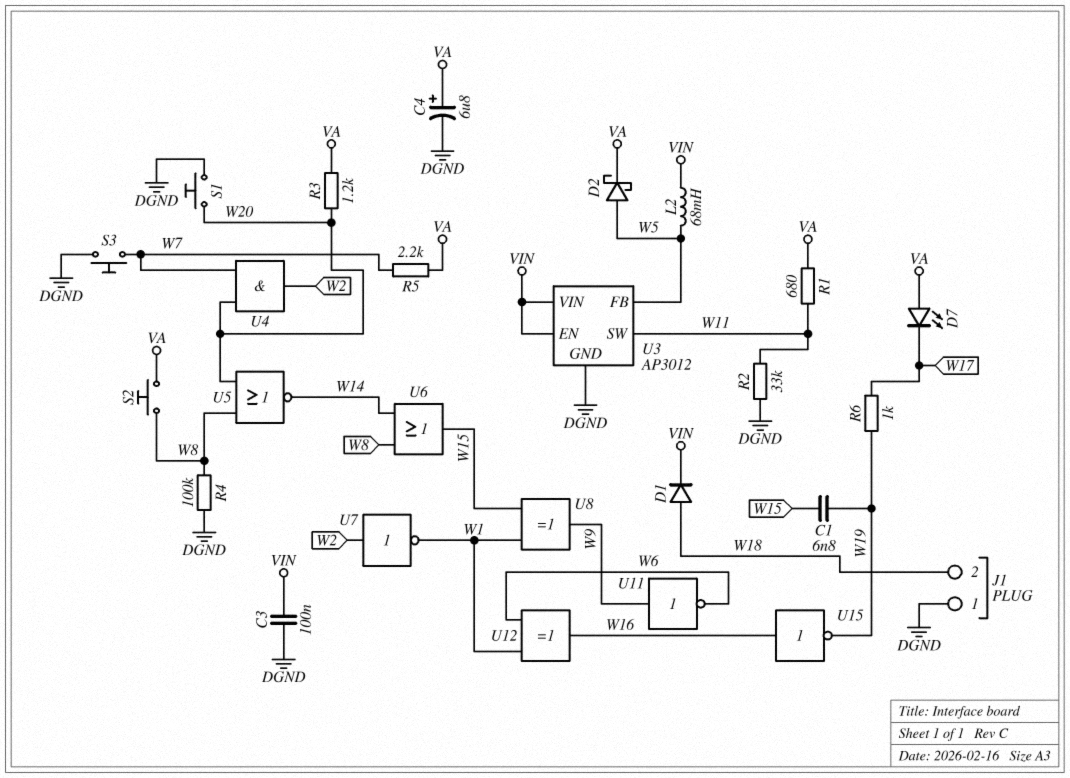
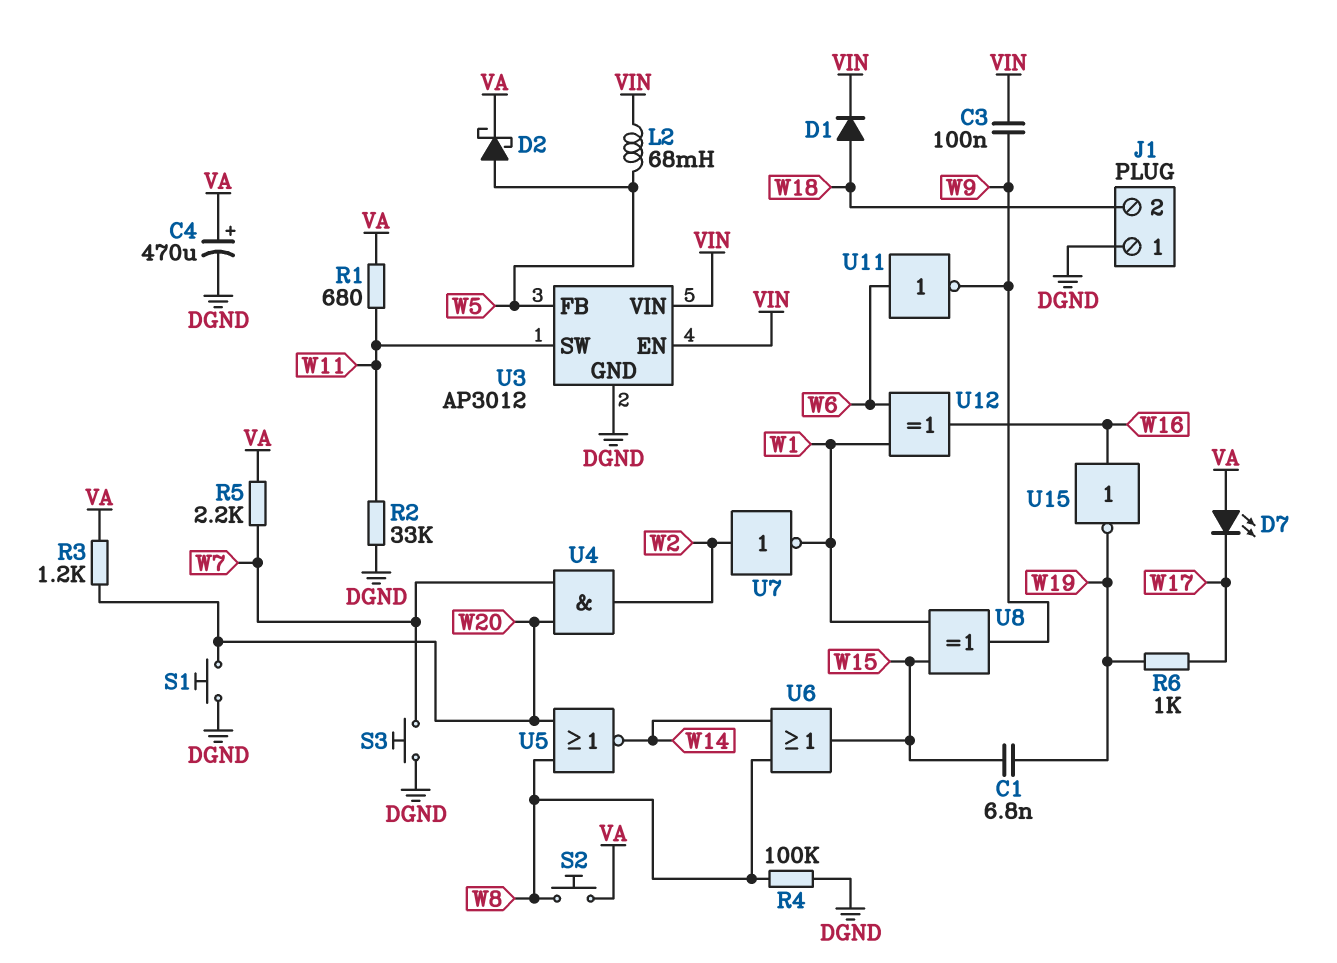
C3: 100nF (DGND, VIN) -> 100nF (VIN, W9)
C4: 6.8uF (plus VA, minus DGND) -> 470uF (plus VA, minus DGND)
U11: NOT (in W9, out W6) -> NOT (in W6, out W9)

